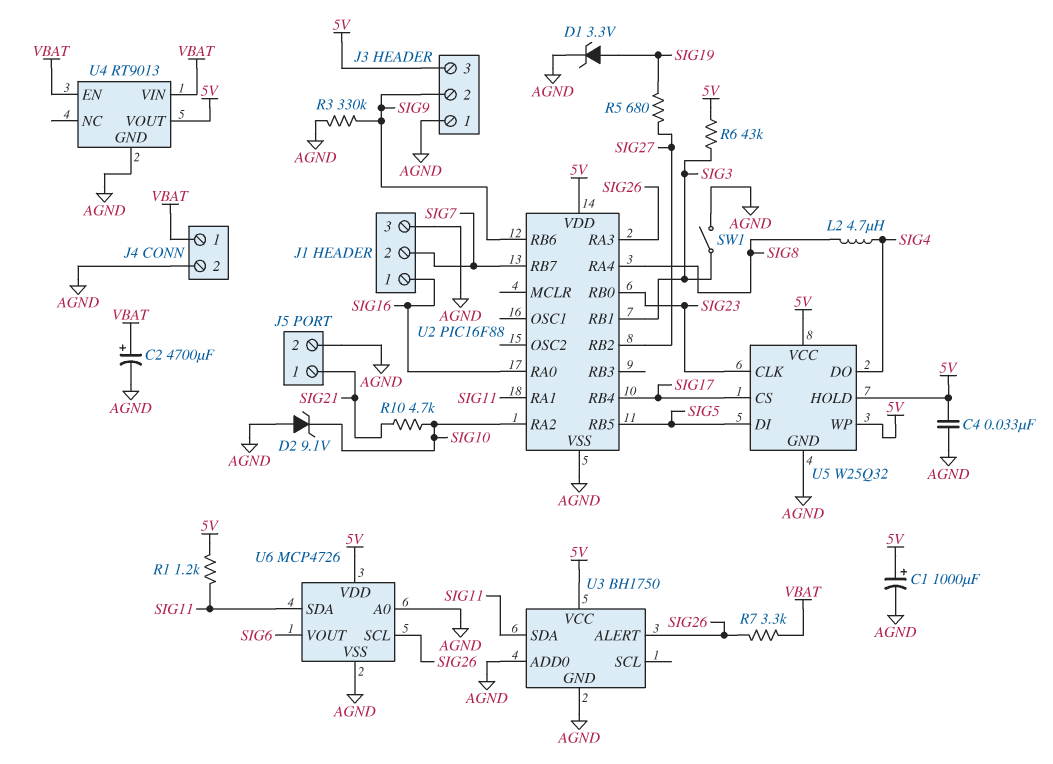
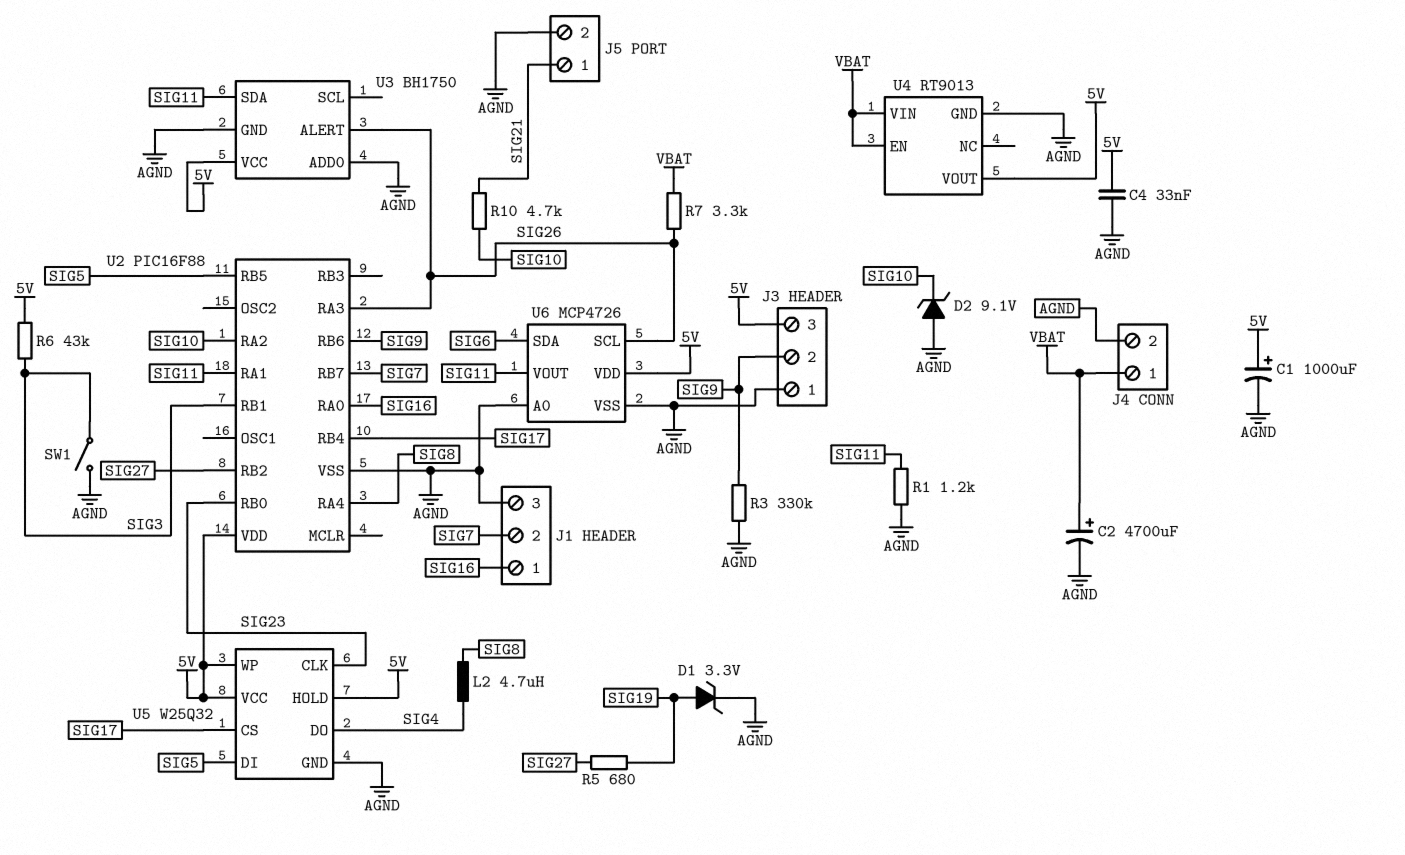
R1: 1.2k (5V, SIG11) -> 1.2k (AGND, SIG11)
U6 pin SDA: SIG11 -> SIG6
U6 pin VOUT: SIG6 -> SIG11

